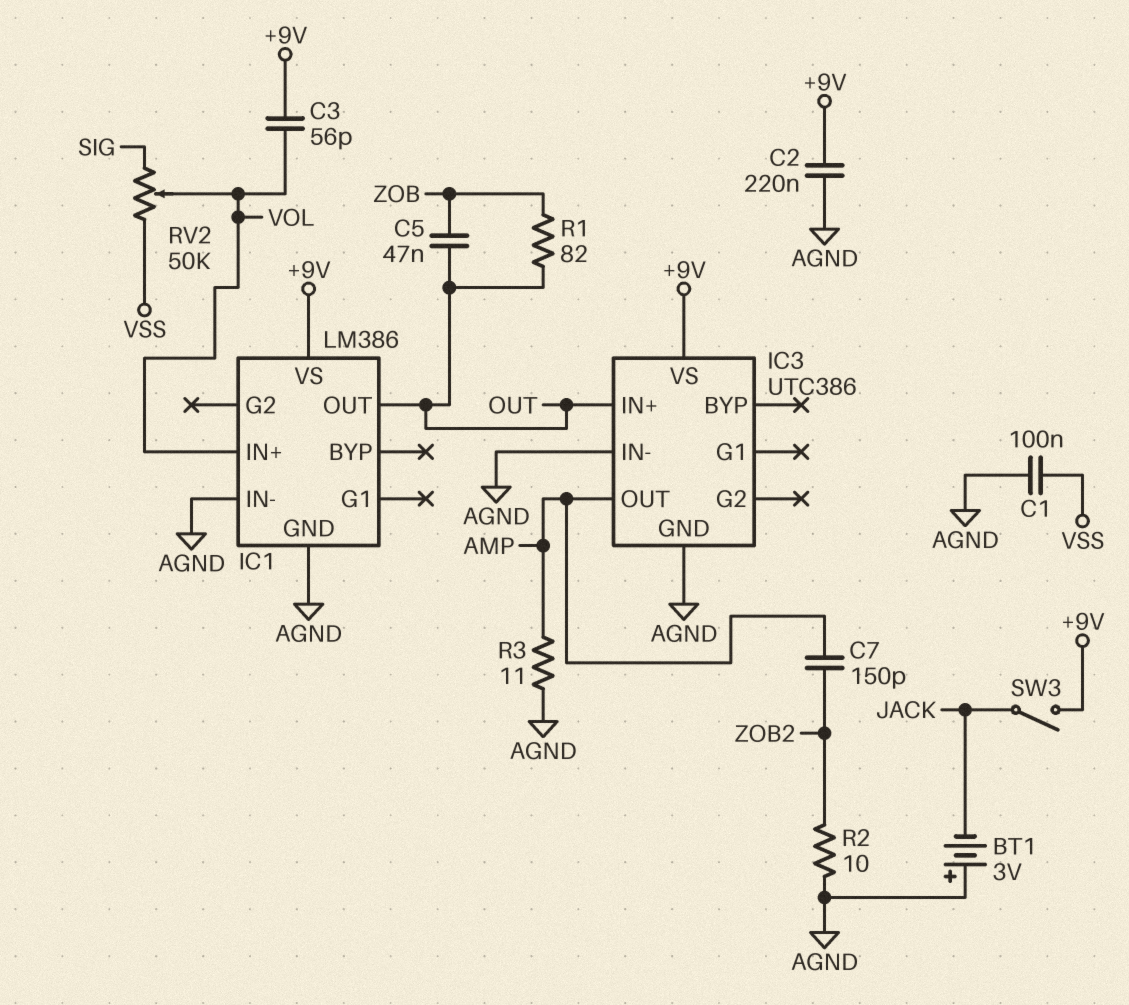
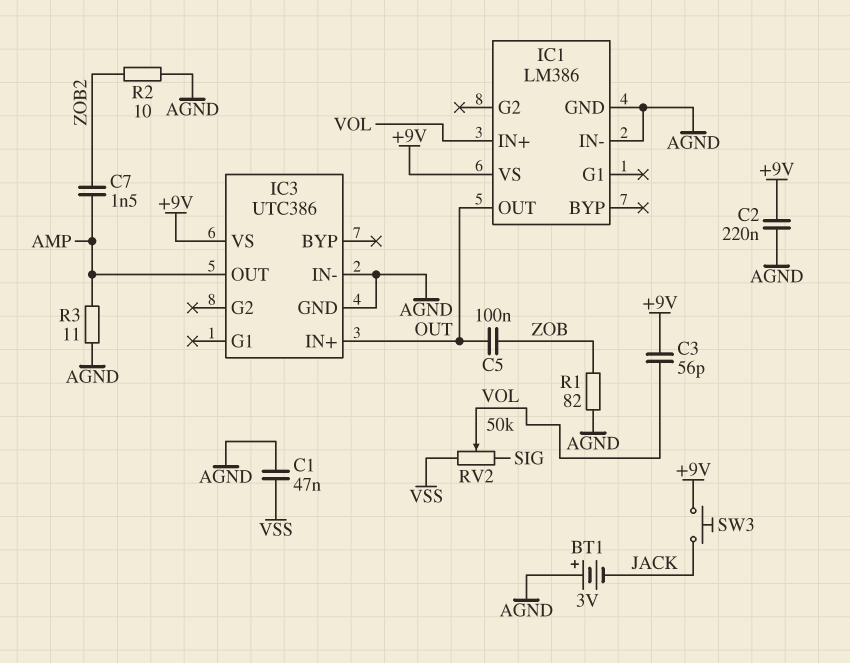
C1: 100nF (AGND, VSS) -> 47nF (AGND, VSS)
C5: 47nF (OUT, ZOB) -> 100nF (OUT, ZOB)
C7: 150pF (AMP, ZOB2) -> 1.5nF (AMP, ZOB2)
R1: 82 (OUT, ZOB) -> 82 (AGND, ZOB)
SW3: switch (+9V, JACK) -> button (+9V, JACK)

